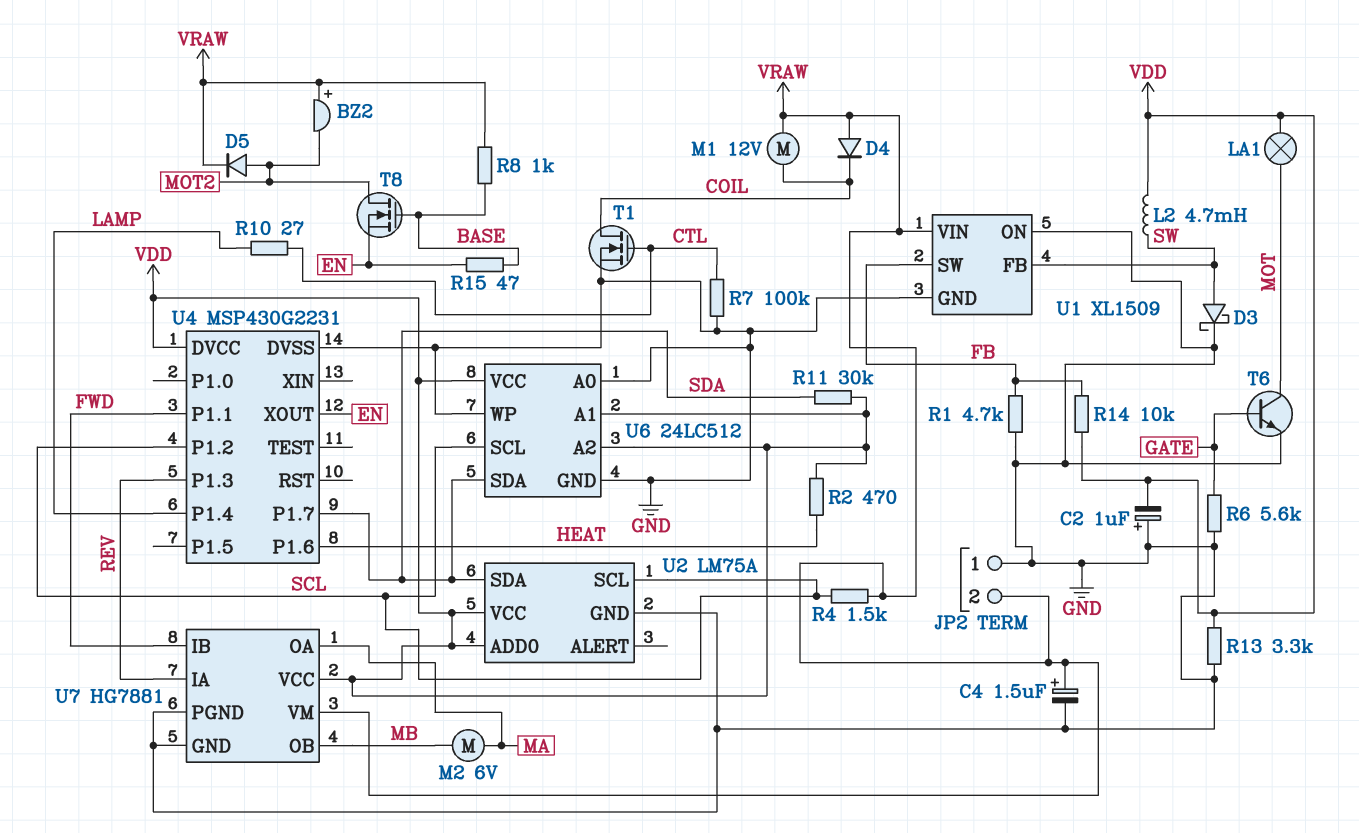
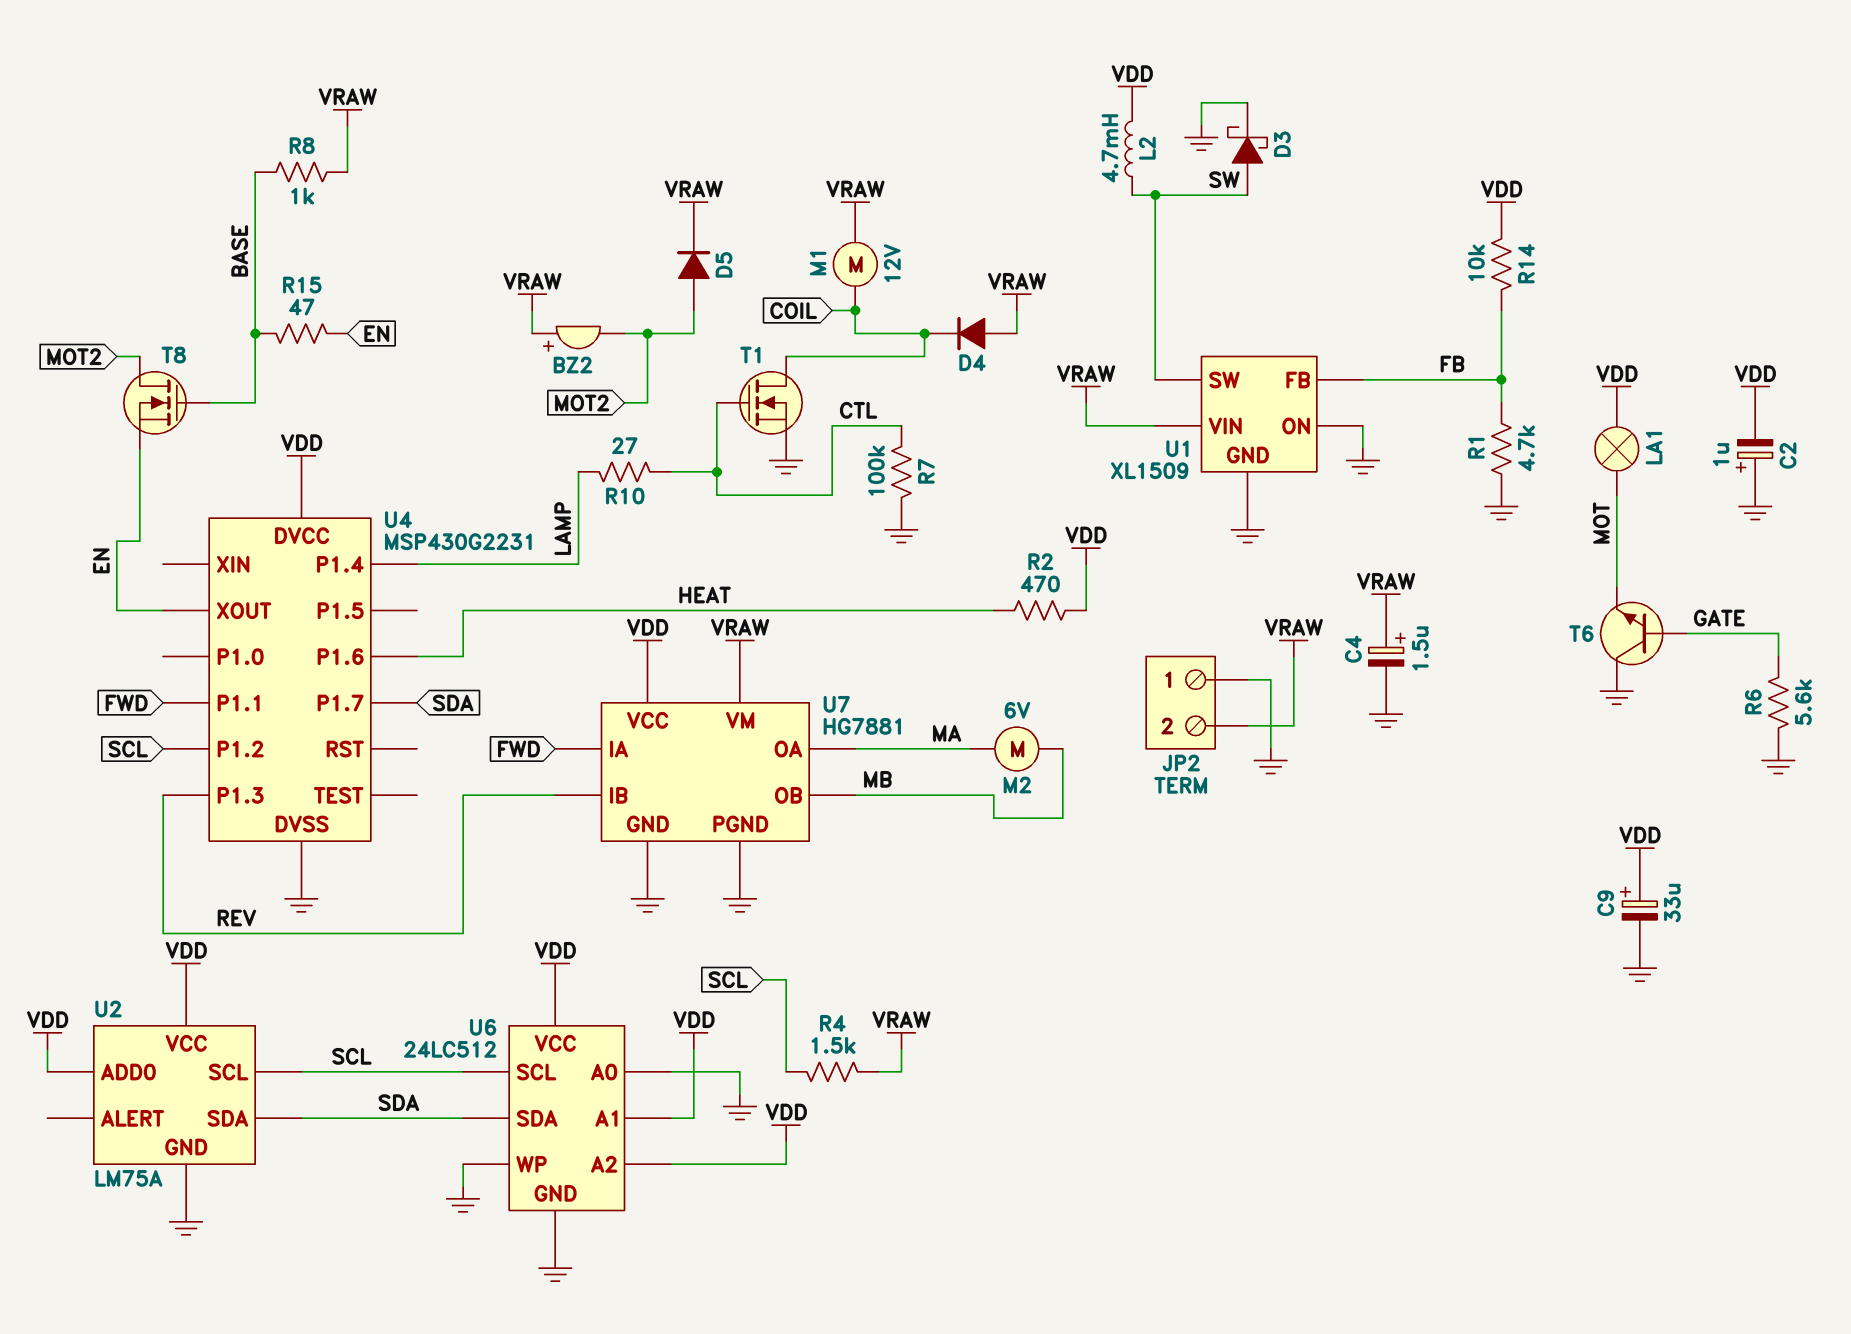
C9: none -> 33uF (plus VDD, minus GND)
R11: 30k (SDA, VDD) -> none
R13: 3.3k (GND, VDD) -> none
T6: NPN (B GATE, C MOT, E GND) -> NPN (B GATE, C GND, E MOT)
U1 pin FB: SW -> FB
U1 pin SW: FB -> SW
U7 pin IA: REV -> FWD
U7 pin IB: FWD -> REV

